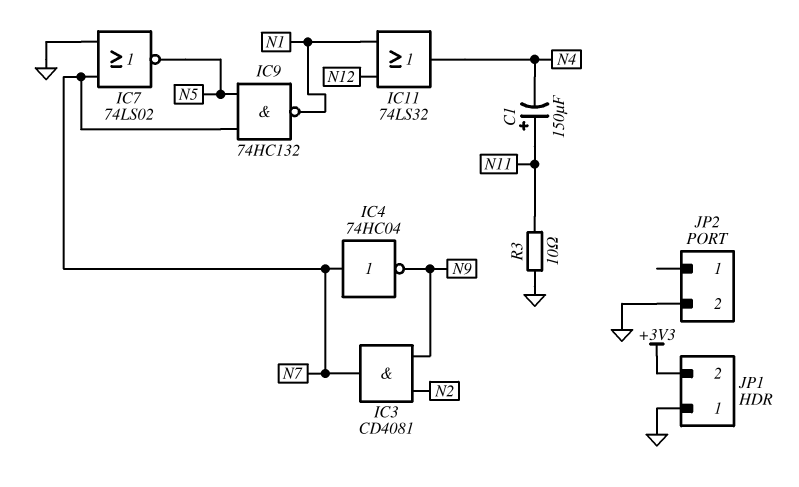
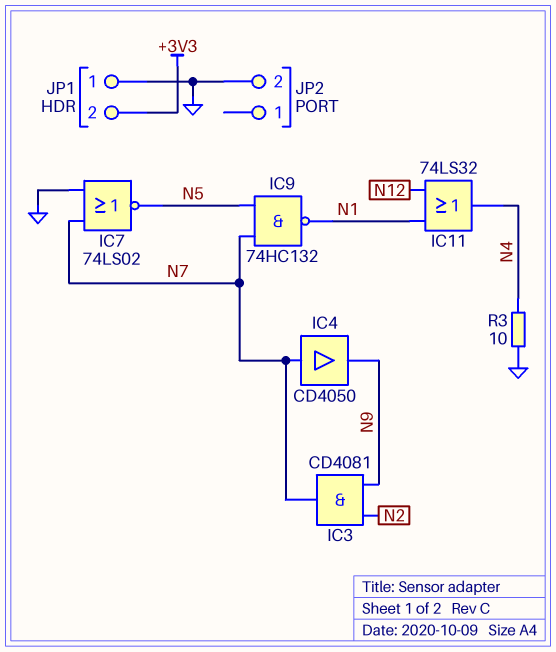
C1: 150uF (plus N11, minus N4) -> none
IC4: NOT 74HC04 (in N7, out N9) -> buffer CD4050 (in N7, out N9)
R3: 10 (GND, N11) -> 10 (GND, N4)

